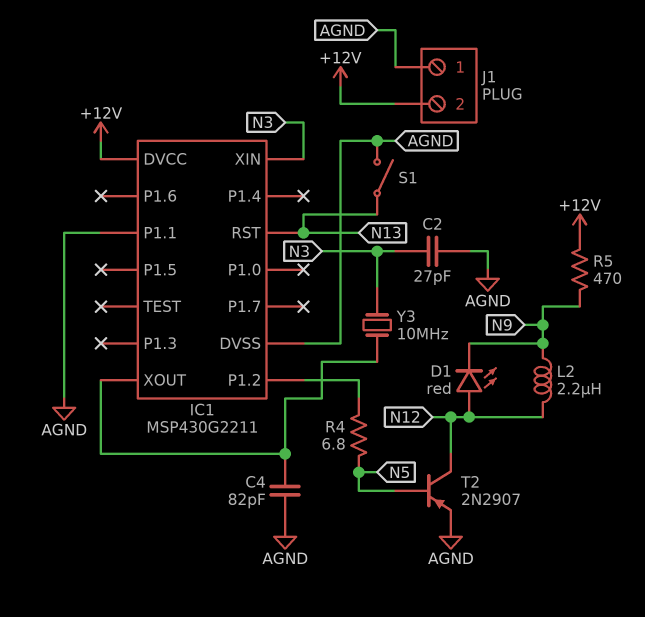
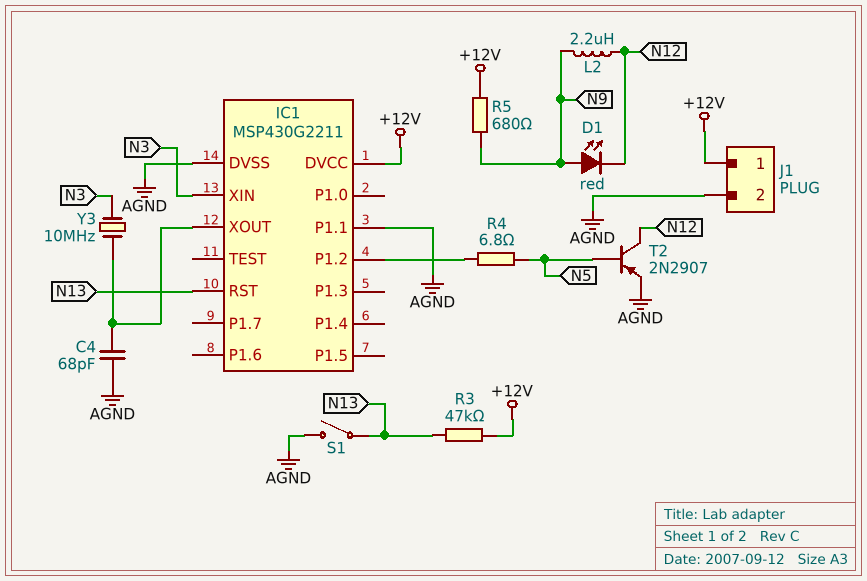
C2: 27pF (AGND, N3) -> none
C4: 82pF (AGND, IC1/XOUT) -> 68pF (AGND, IC1/XOUT)
D1: LED red (A N12, K N9) -> LED red (A N9, K N12)
J1 pin 1: AGND -> +12V
J1 pin 2: +12V -> AGND
R3: none -> 47k (+12V, N13)
R5: 470 (+12V, N9) -> 680 (+12V, N9)

